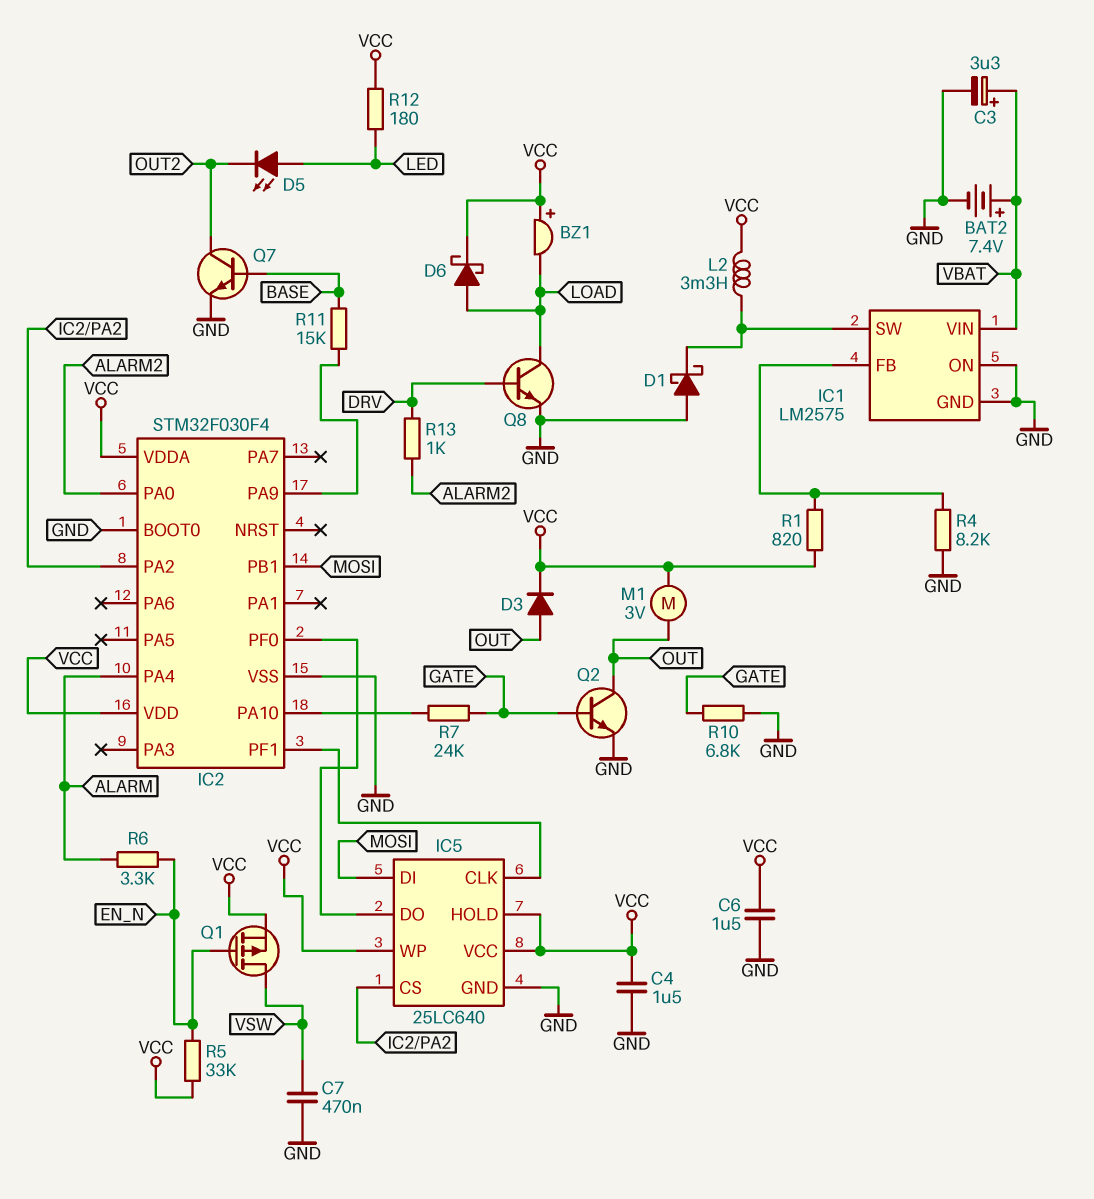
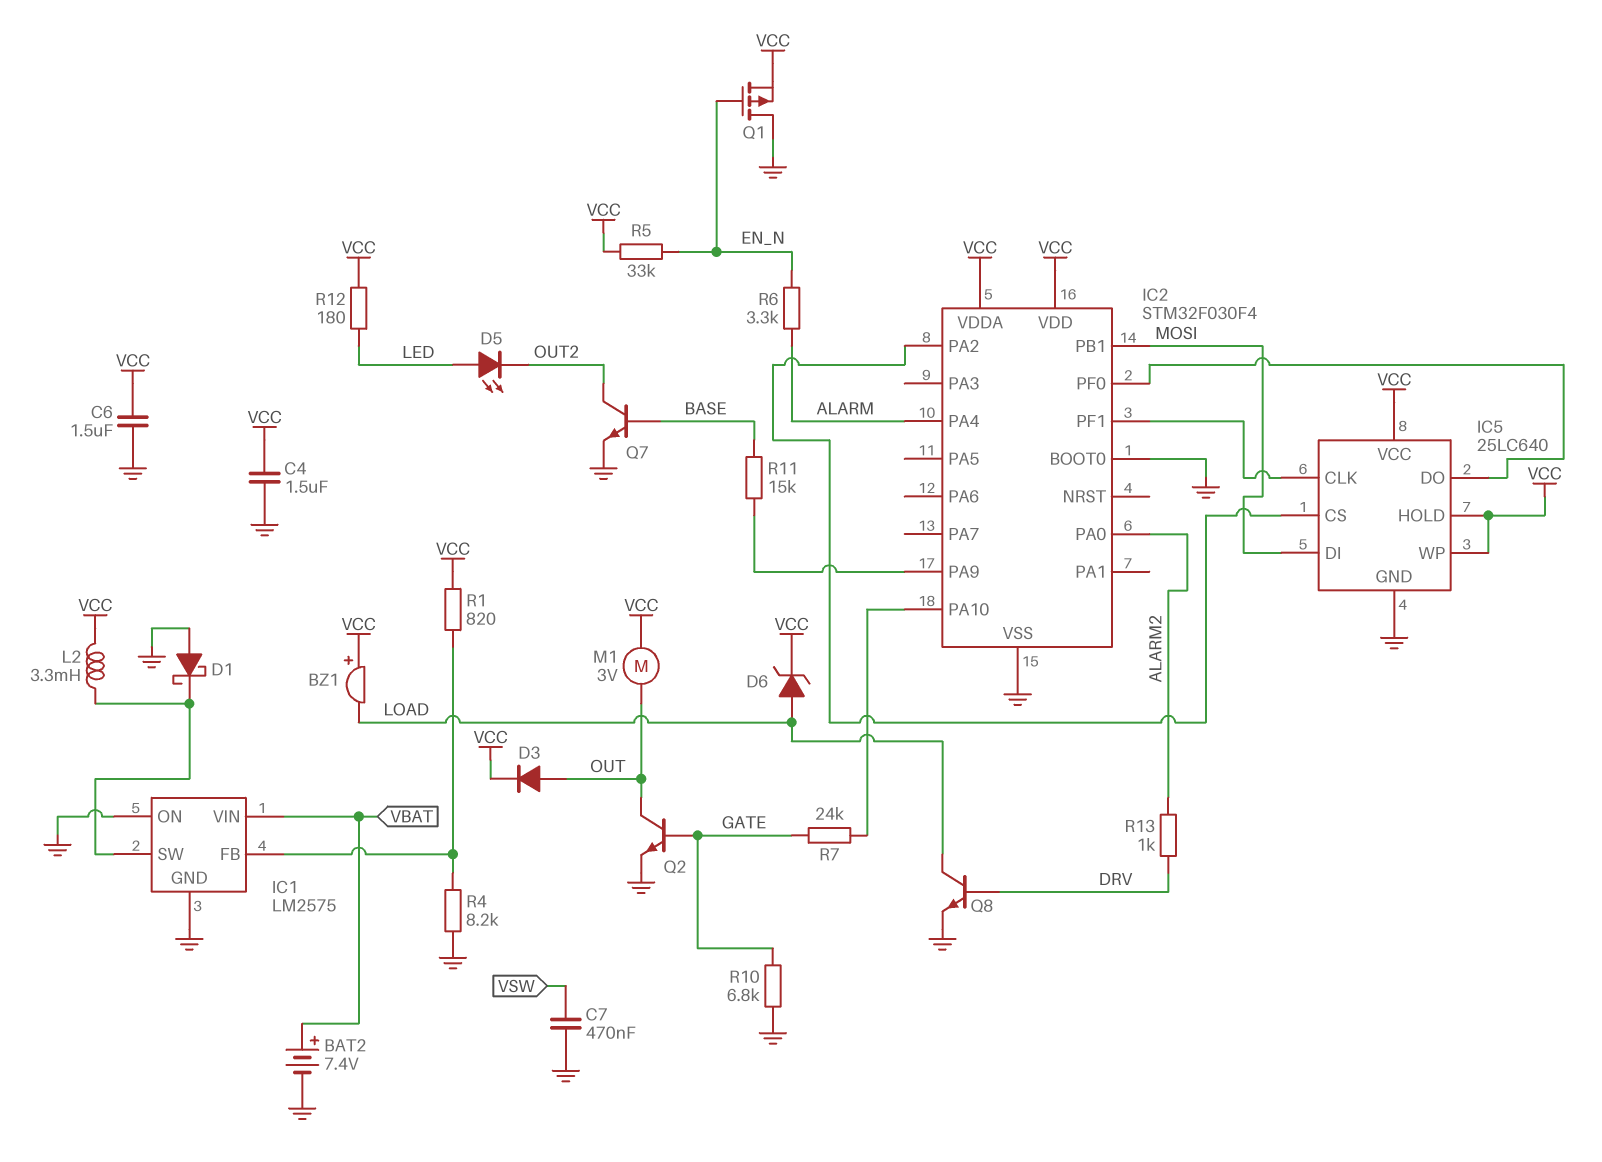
C3: 3.3uF (plus VBAT, minus GND) -> none
D6: schottky (A LOAD, K VCC) -> zener (A LOAD, K VCC)
Q1: PMOS (G EN_N, D VSW, S VCC) -> PMOS (G EN_N, D GND, S VCC)

